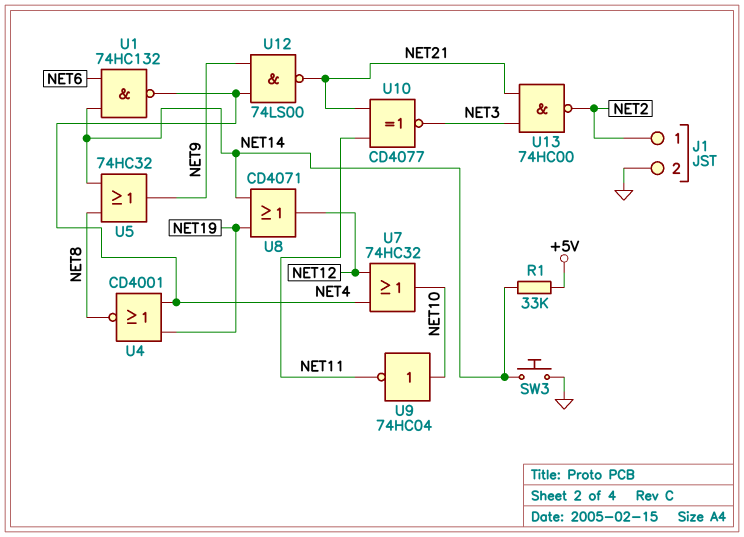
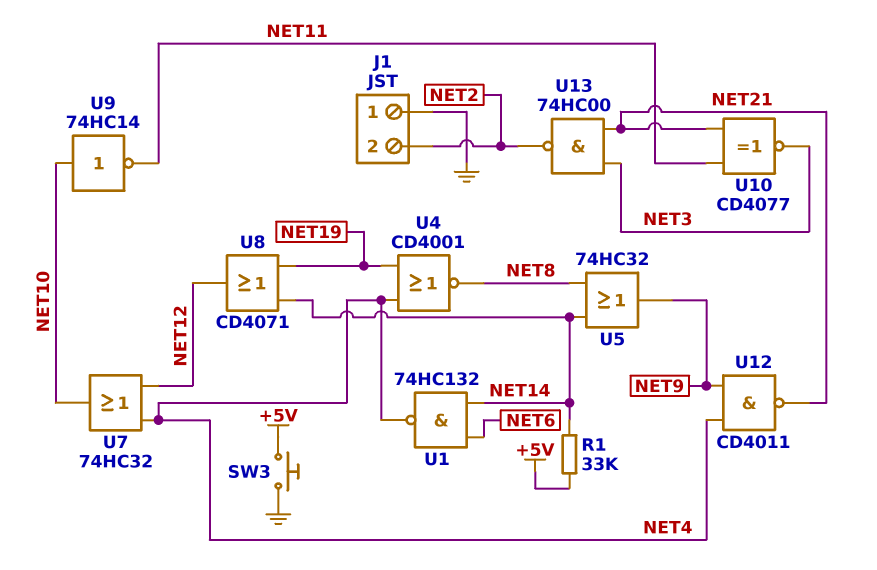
J1 pin 1: NET2 -> GND
J1 pin 2: GND -> NET2
SW3: button (GND, NET14) -> button (+5V, GND)
U9: NOT 74HC04 (in NET10, out NET11) -> NOT 74HC14 (in NET10, out NET11)
U12: NAND 74LS00 (in NET4, in NET9, out NET21) -> NAND CD4011 (in NET4, in NET9, out NET21)

